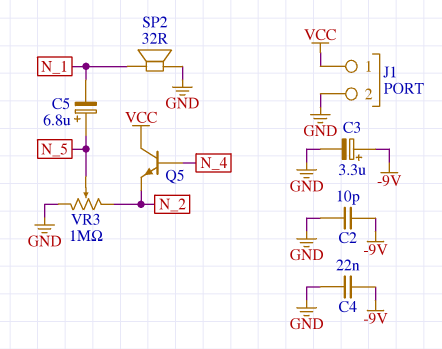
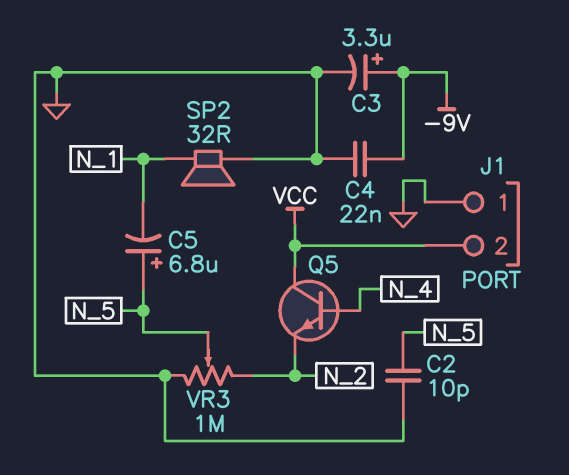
C2: 10pF (-9V, GND) -> 10pF (GND, N_5)
J1 pin 1: VCC -> GND
J1 pin 2: GND -> VCC

